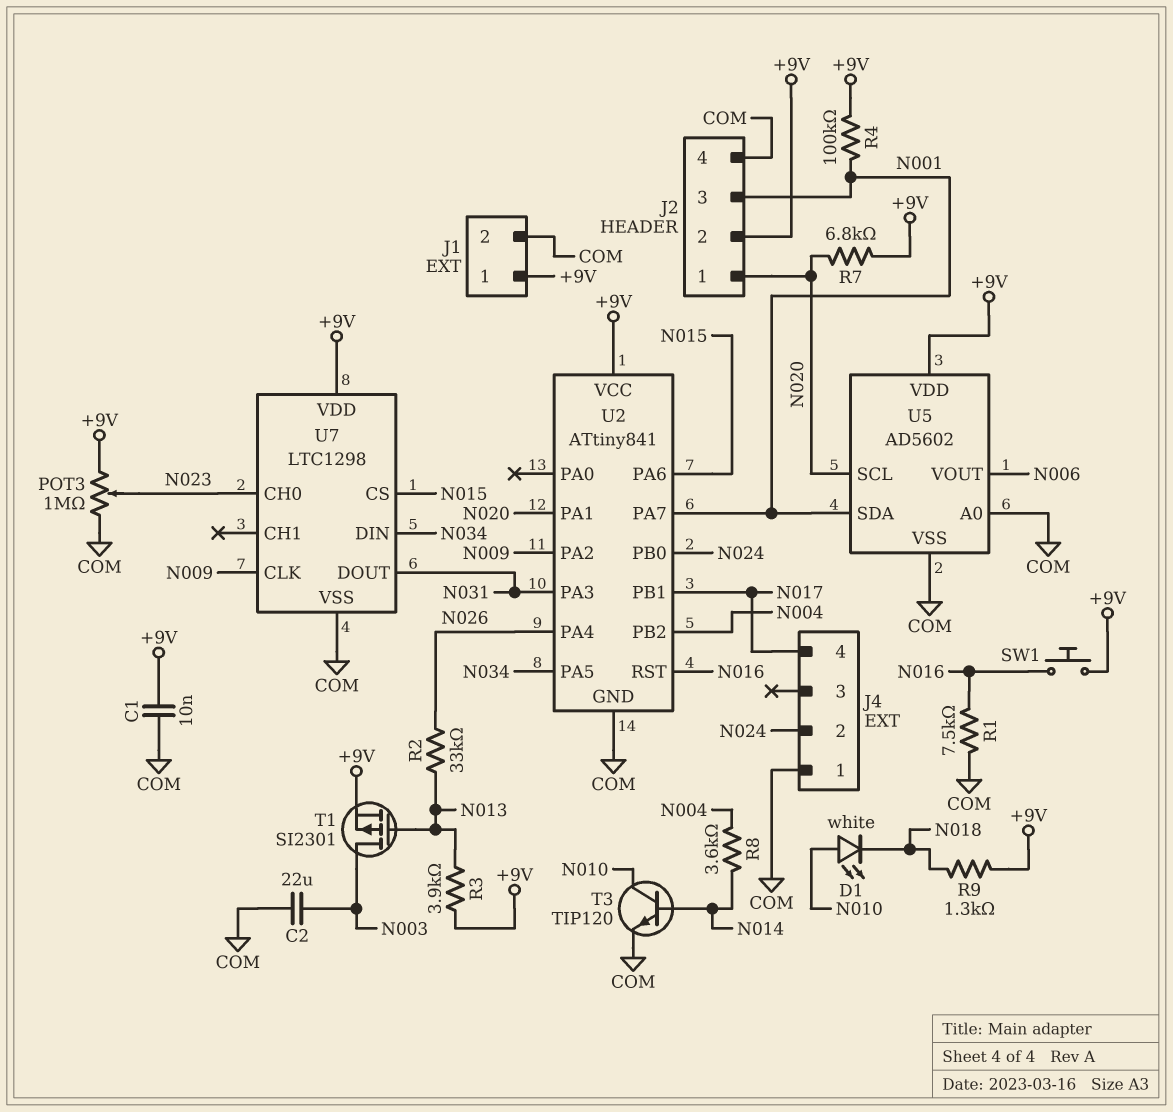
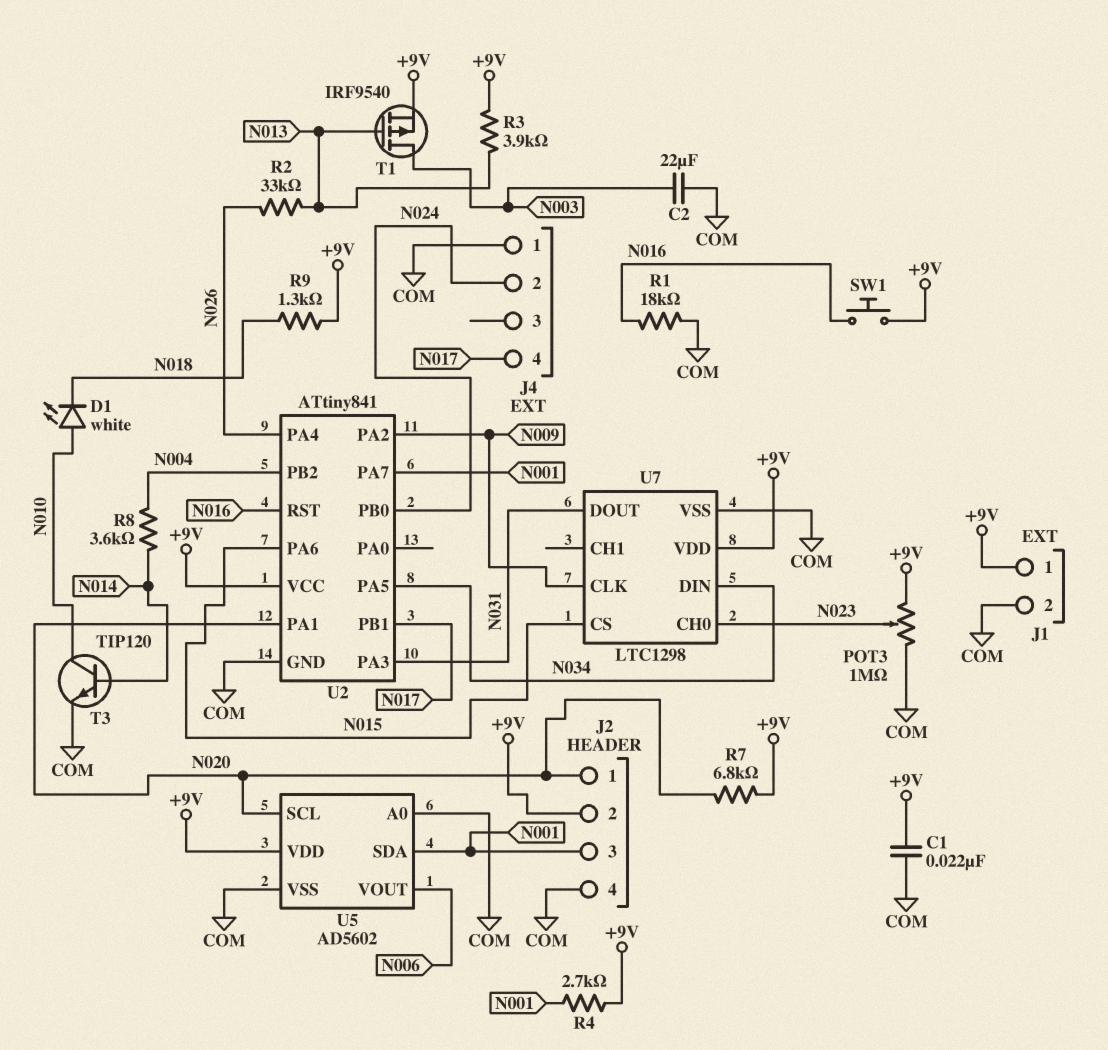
C1: 10nF (+9V, COM) -> 22nF (+9V, COM)
R1: 7.5k (COM, N016) -> 18k (COM, N016)
R4: 100k (+9V, N001) -> 2.7k (+9V, N001)
T1: PMOS SI2301 (G N013, D N003, S +9V) -> PMOS IRF9540 (G N013, D N003, S +9V)

